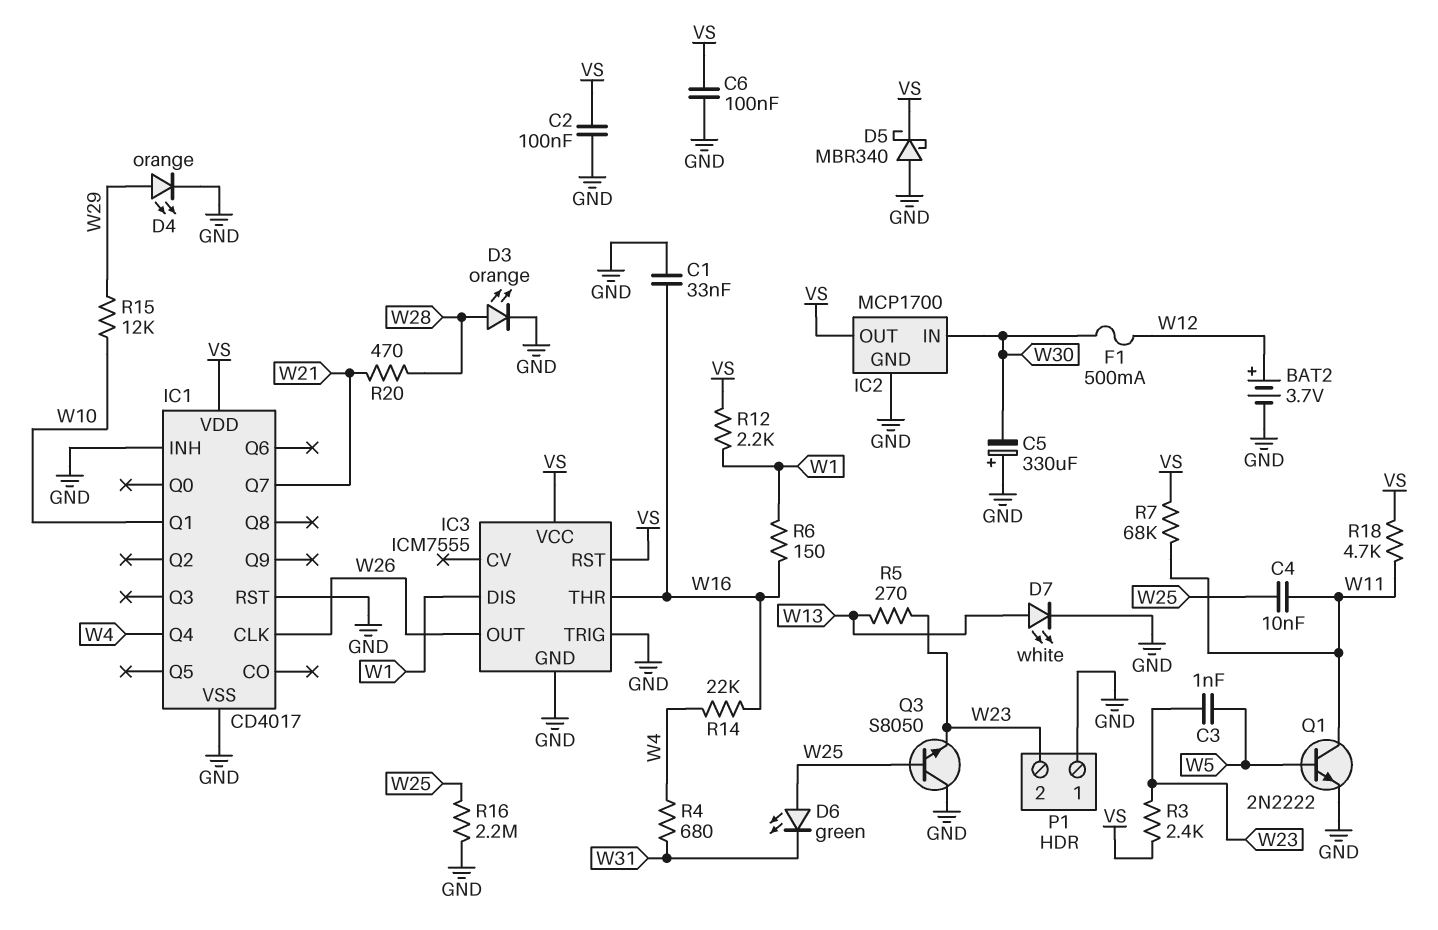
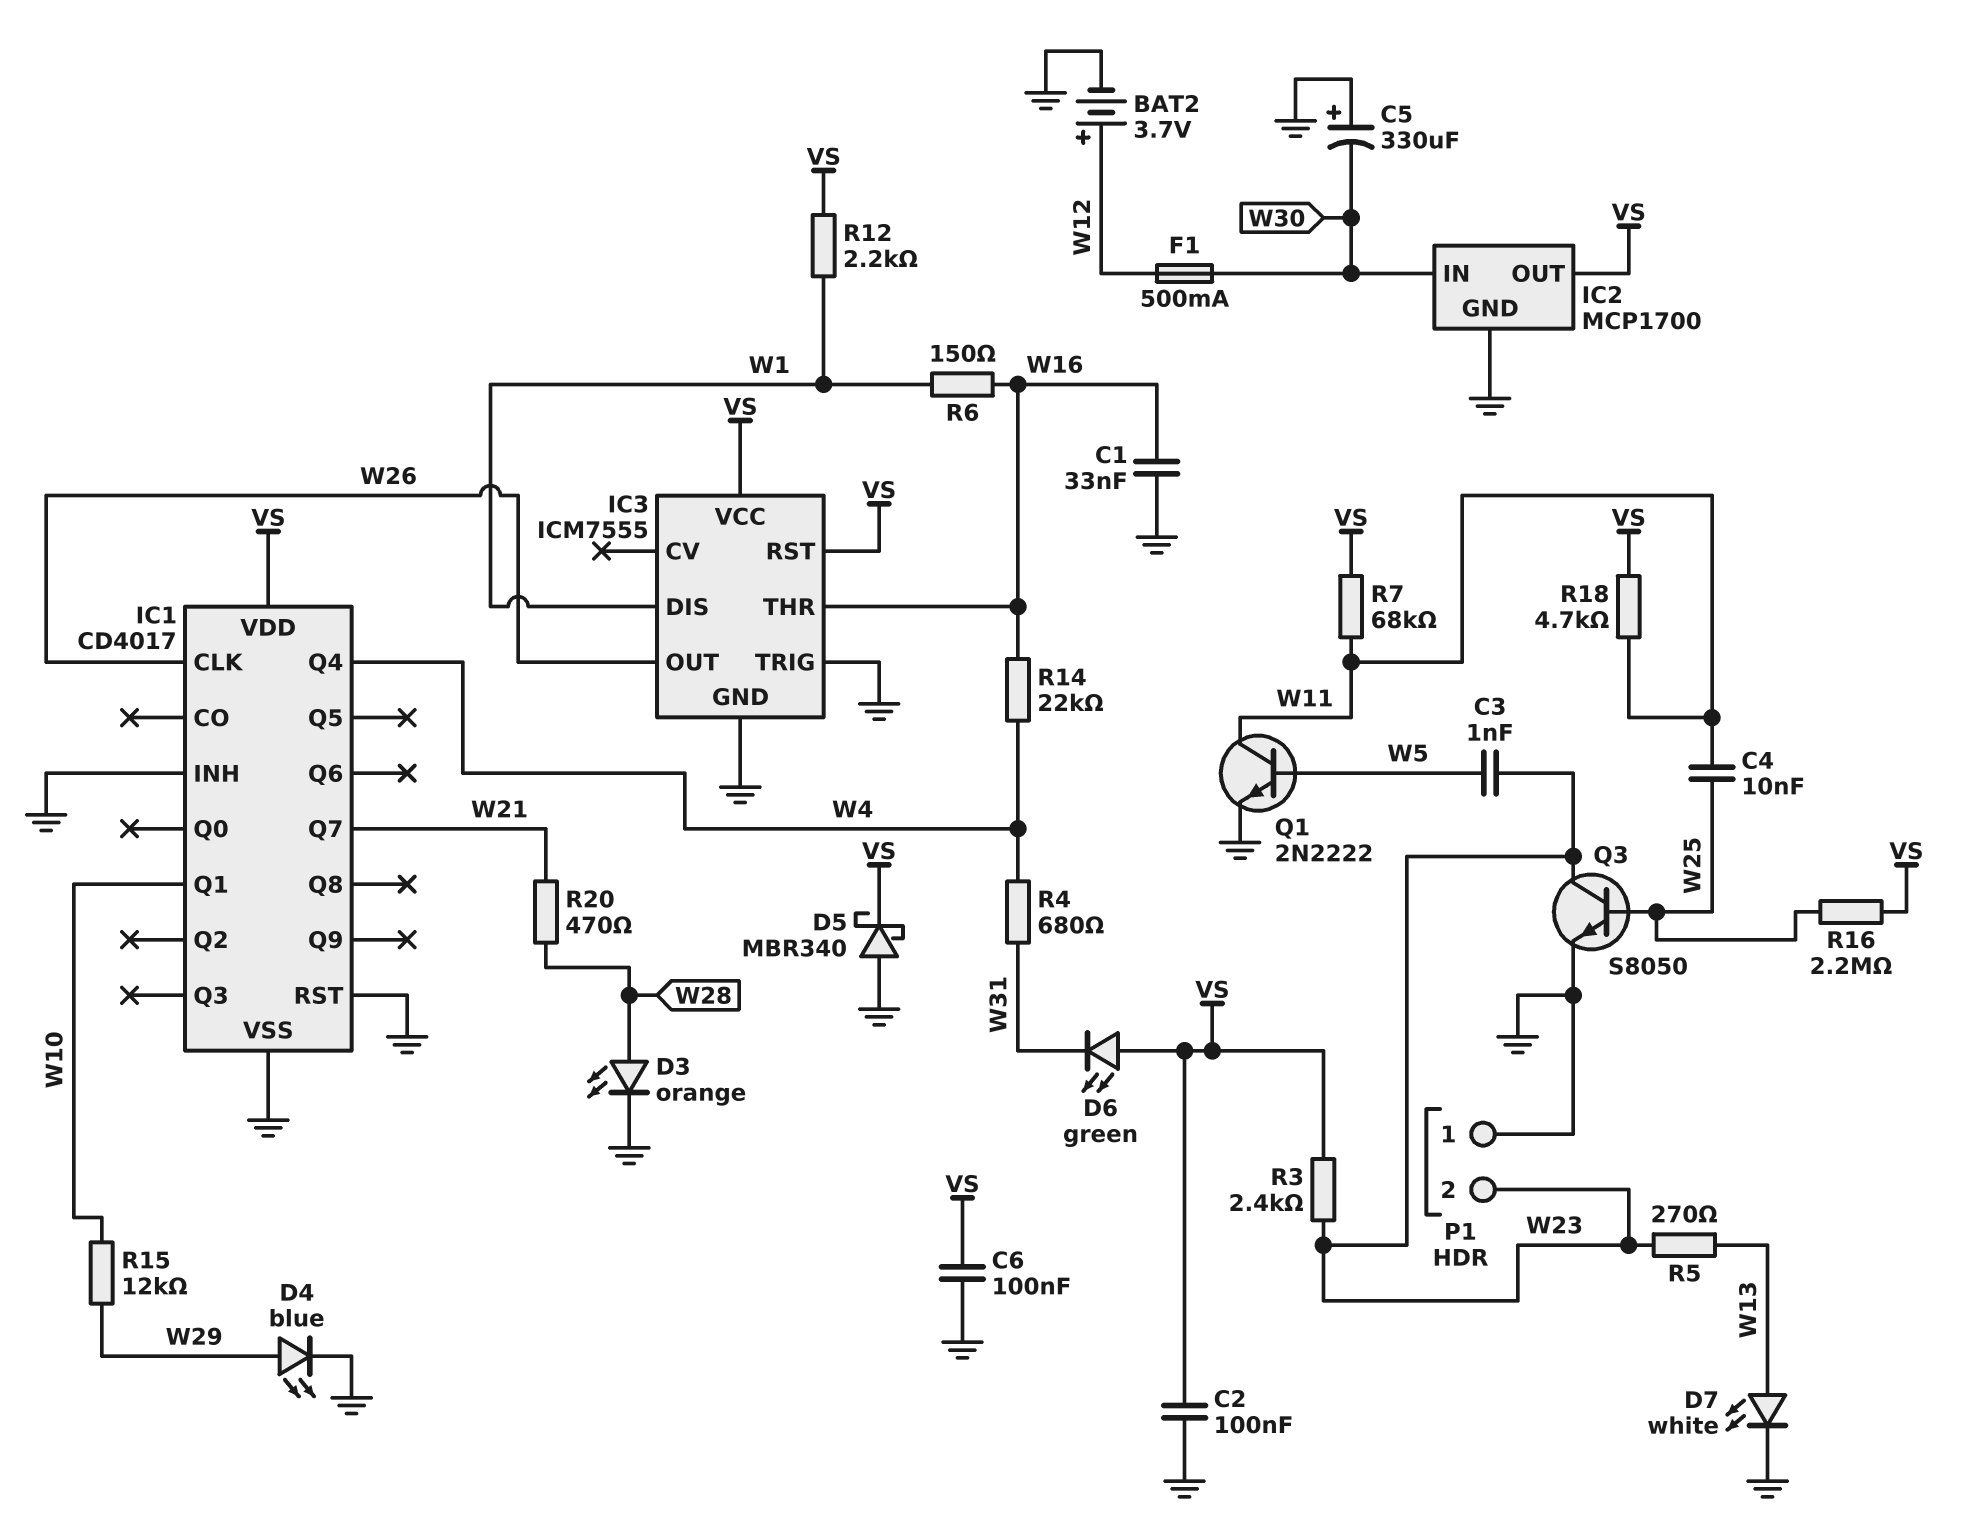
D4: LED orange (A W29, K GND) -> LED blue (A W29, K GND)
D6: LED green (A W25, K W31) -> LED green (A VS, K W31)
Q3: NPN S8050 (B W25, C GND, E W23) -> NPN S8050 (B W25, C W23, E GND)
R16: 2.2M (GND, W25) -> 2.2M (VS, W25)

